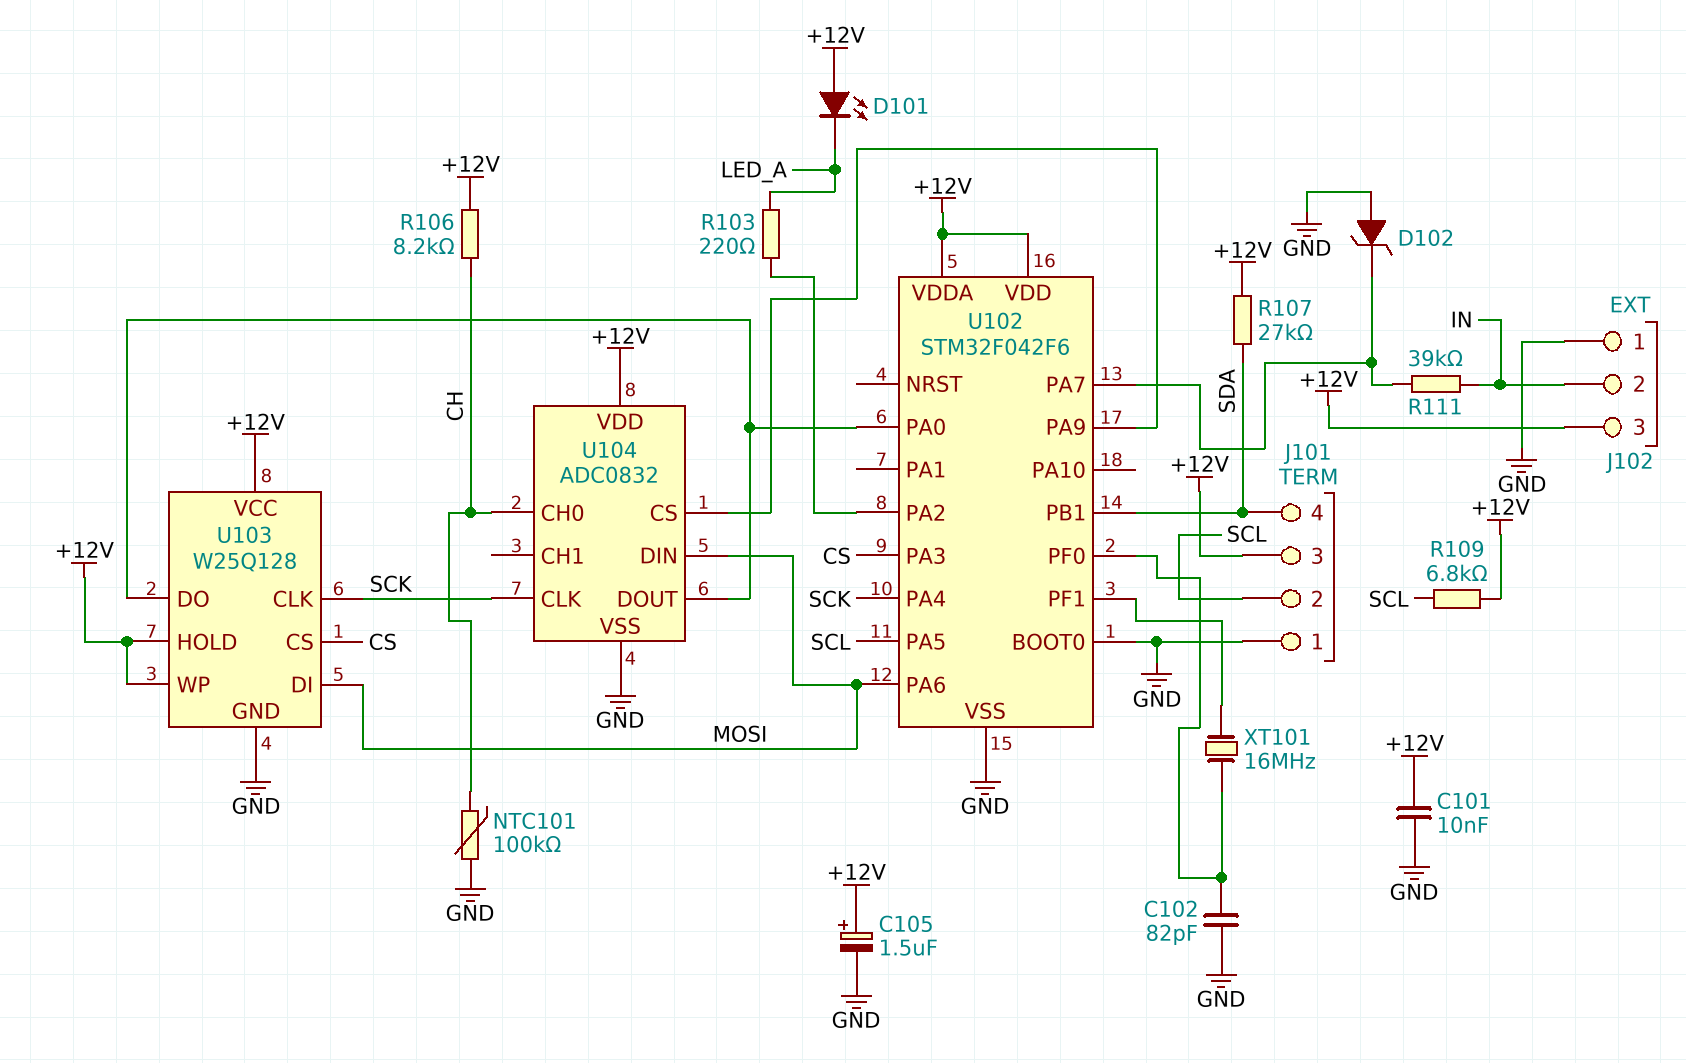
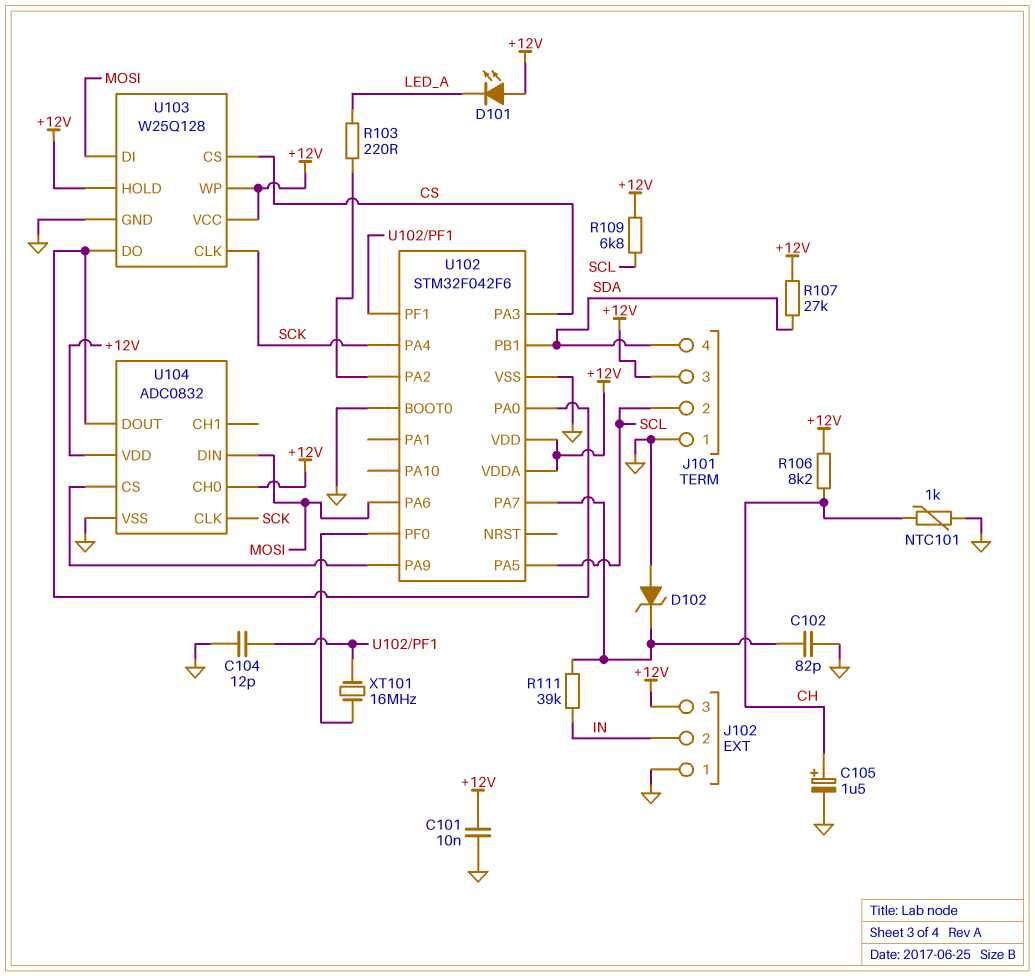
C102: 82pF (GND, U102/PF0) -> 82pF (GND, U102/PA7)
C104: none -> 12pF (GND, U102/PF1)
C105: 1.5uF (plus +12V, minus GND) -> 1.5uF (plus CH, minus GND)
NTC101: 100k (CH, GND) -> 1k (CH, GND)
U104 pin CH0: CH -> +12V

